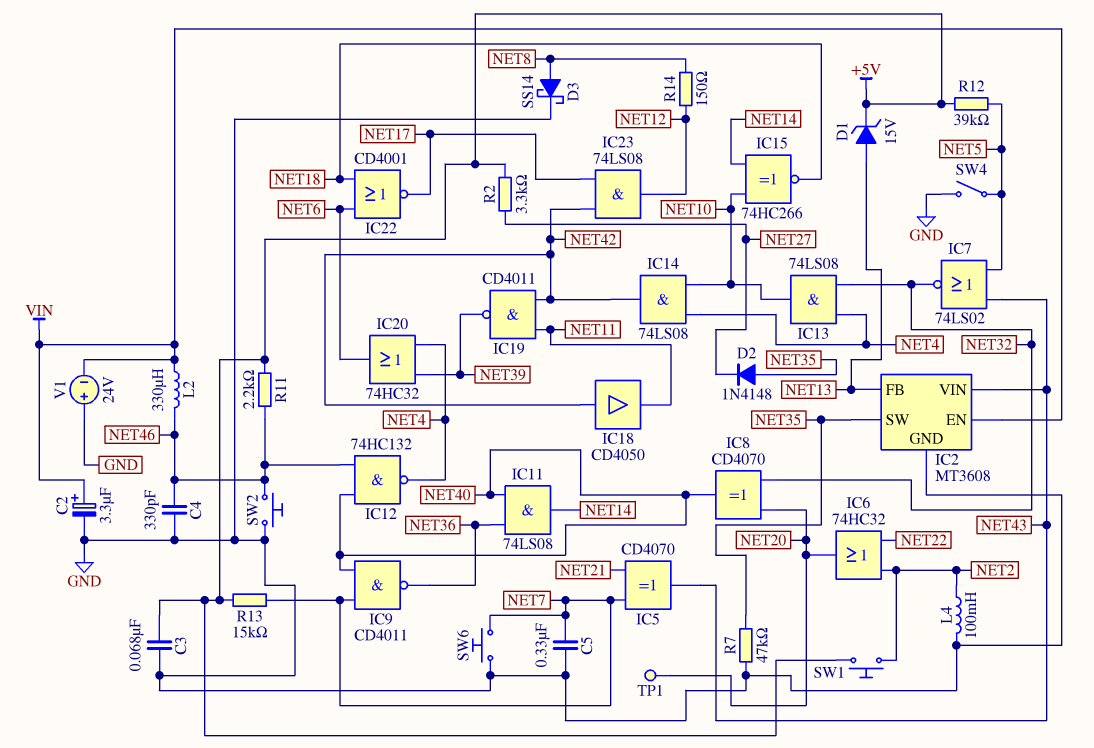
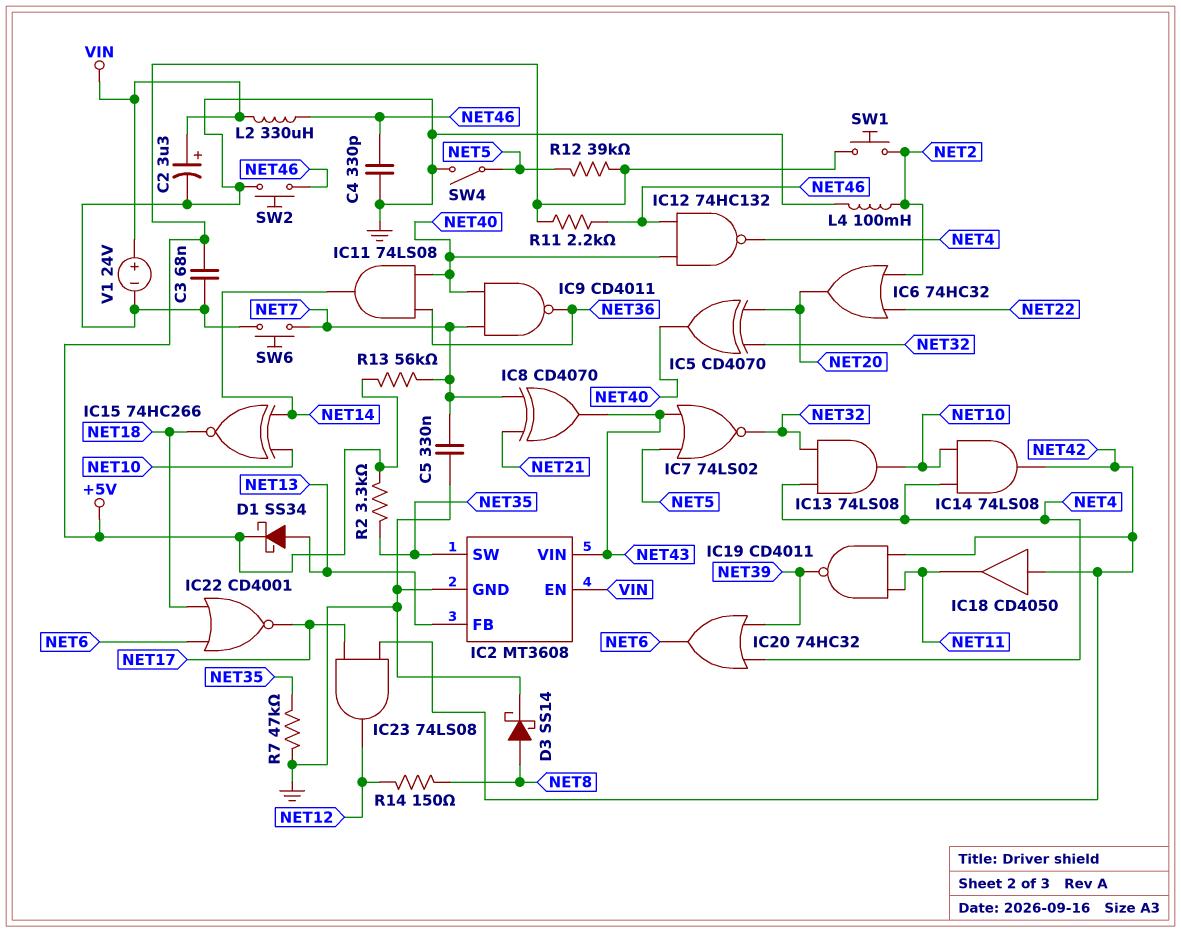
D1: zener 15V (A NET13, K +5V) -> schottky SS34 (A NET13, K +5V)
D2: diode 1N4148 (A NET35, K NET27) -> none
IC5: XOR CD4070 (in NET7, in NET21, out NET43) -> XOR CD4070 (in NET20, in NET32, out NET40)
IC8: XOR CD4070 (in NET20, in NET32, out NET40) -> XOR CD4070 (in NET7, in NET21, out NET43)
R2: 3.3k (+5V, NET27) -> 3.3k (+5V, NET35)
R13: 15k (+5V, NET7) -> 56k (+5V, NET7)
TP1: test point (NET20) -> none
V1: 24V (plus GND, minus VIN) -> 24V (plus VIN, minus GND)

